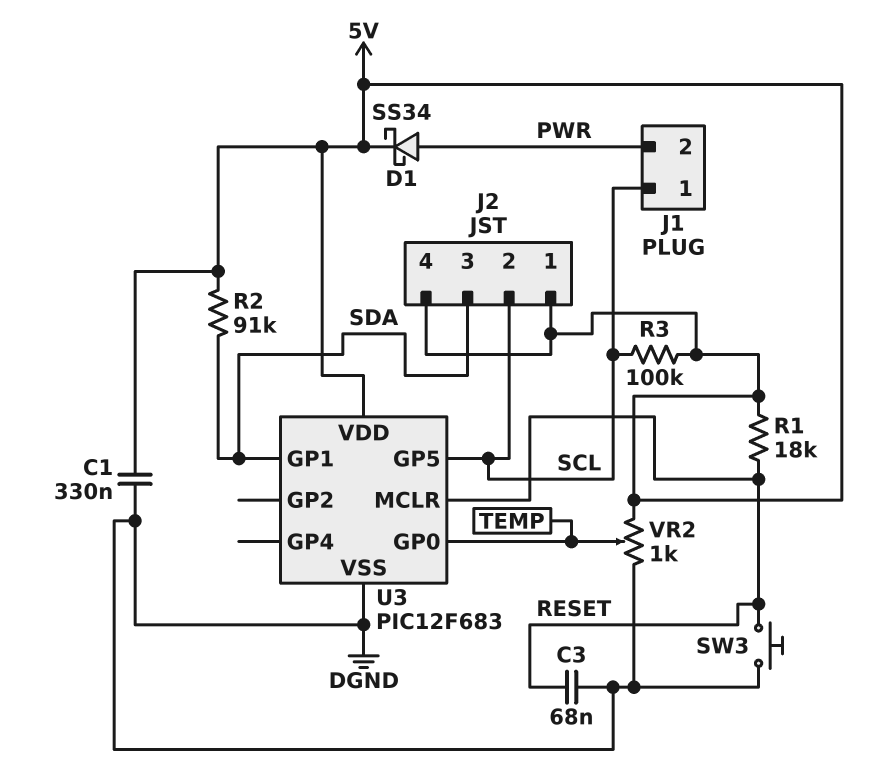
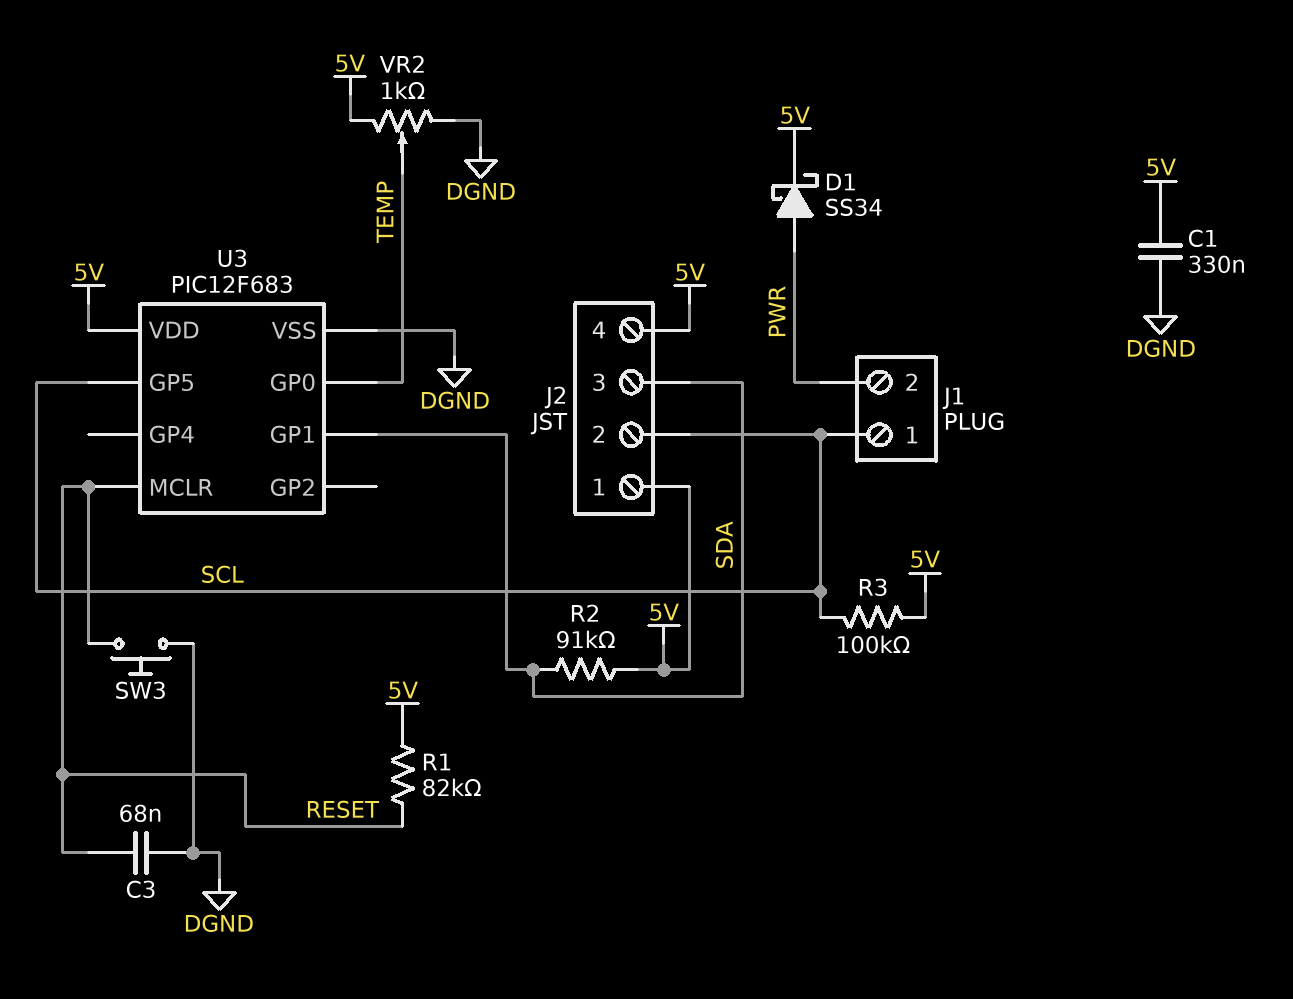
R1: 18k (5V, RESET) -> 82k (5V, RESET)

